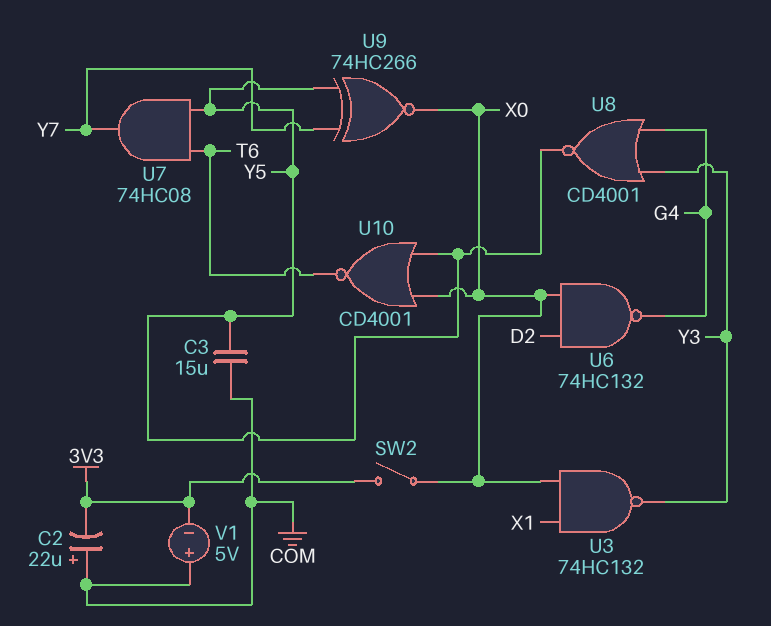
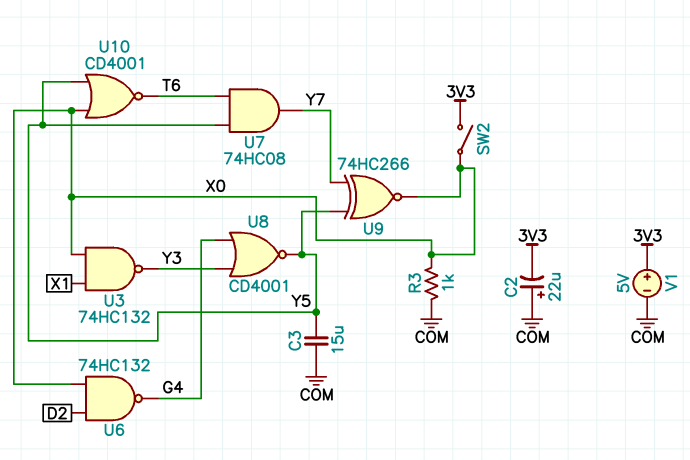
R3: none -> 1k (COM, X0)
V1: 5V (plus COM, minus 3V3) -> 5V (plus 3V3, minus COM)

